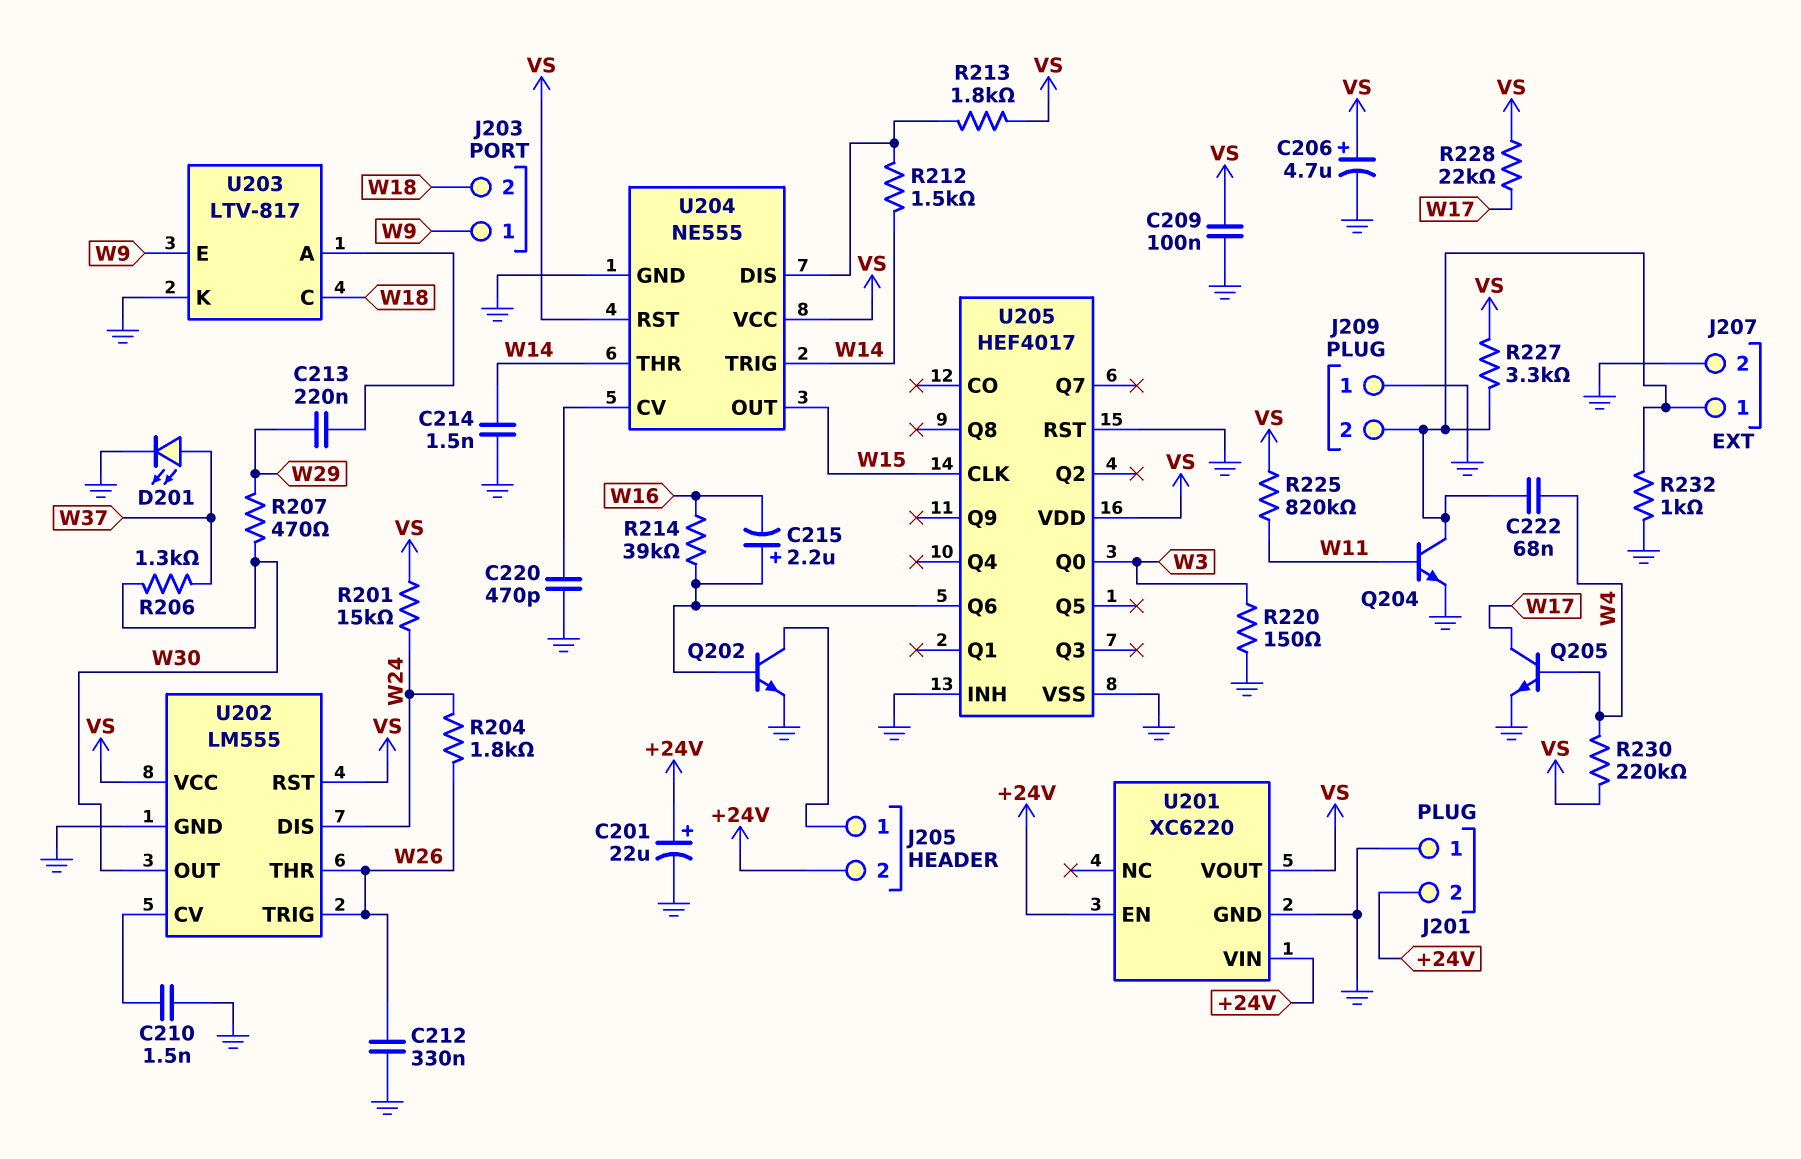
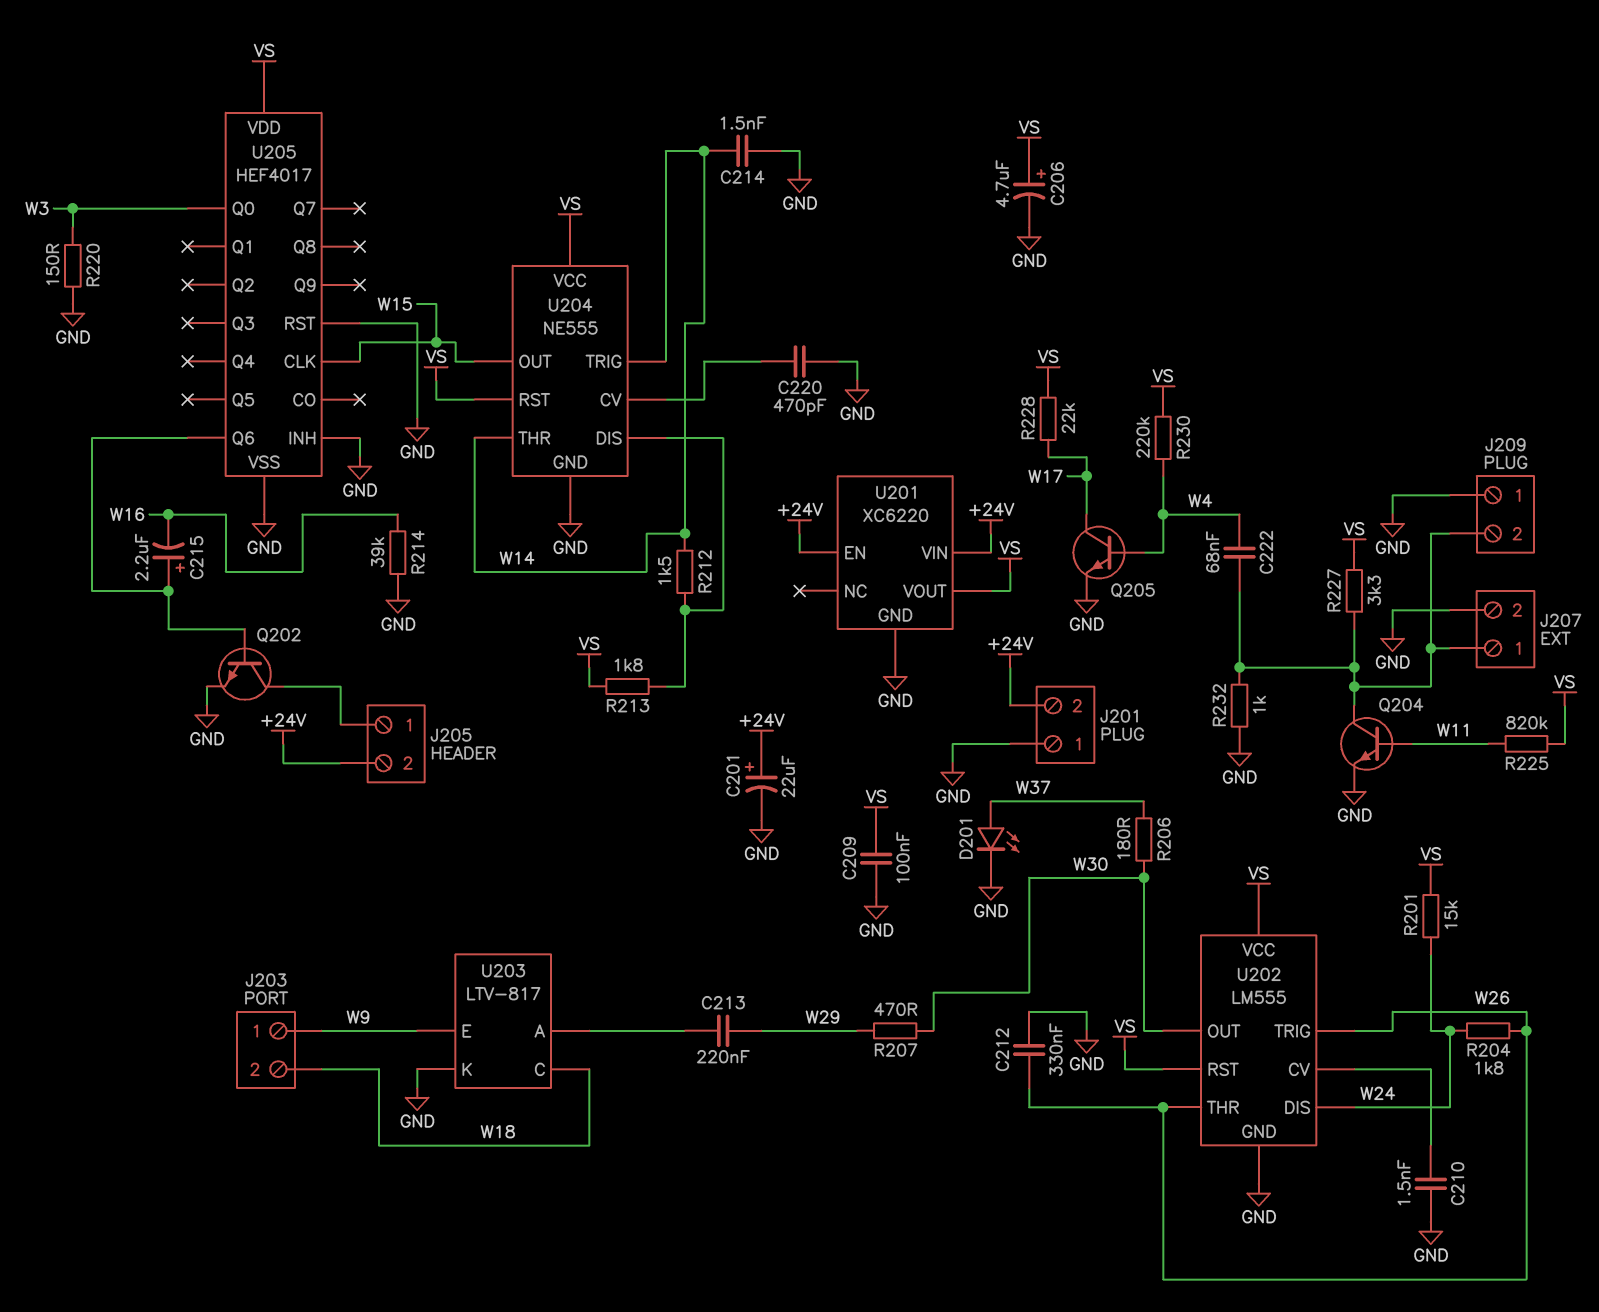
R206: 1.3k (W30, W37) -> 180 (W30, W37)
R214: 39k (U205/Q6, W16) -> 39k (GND, W16)

